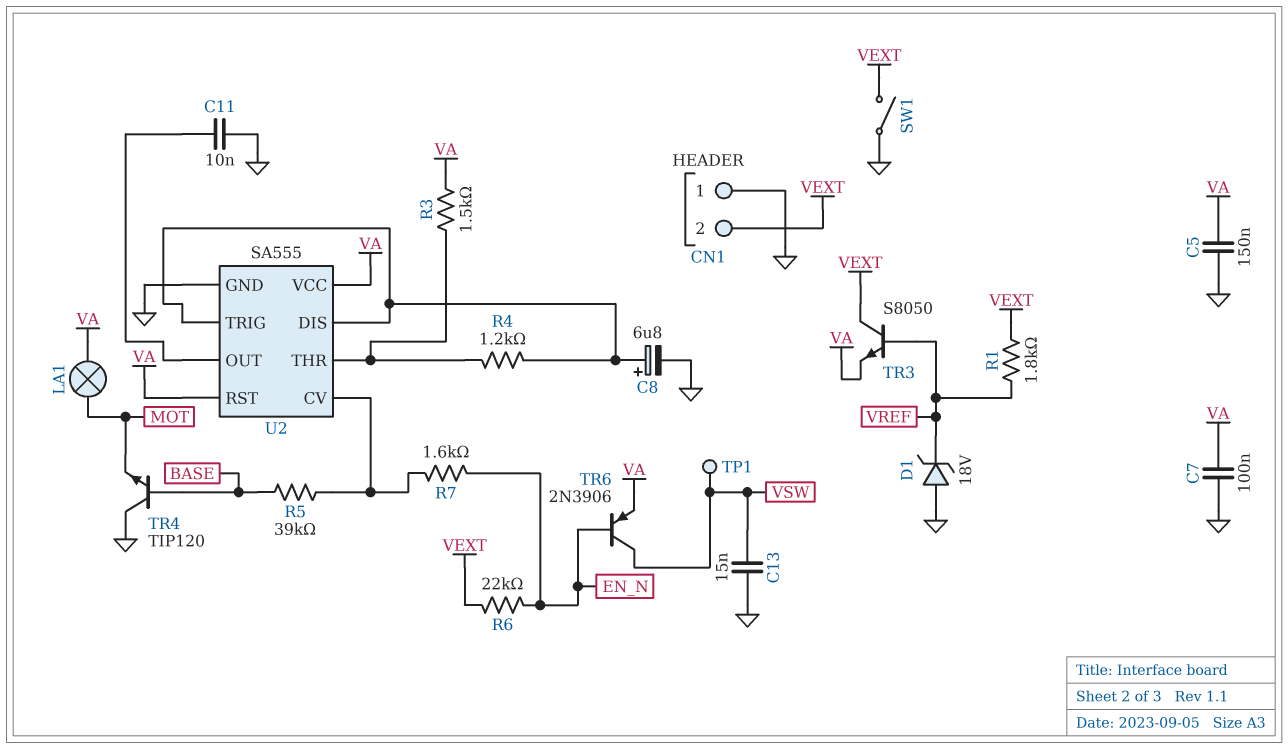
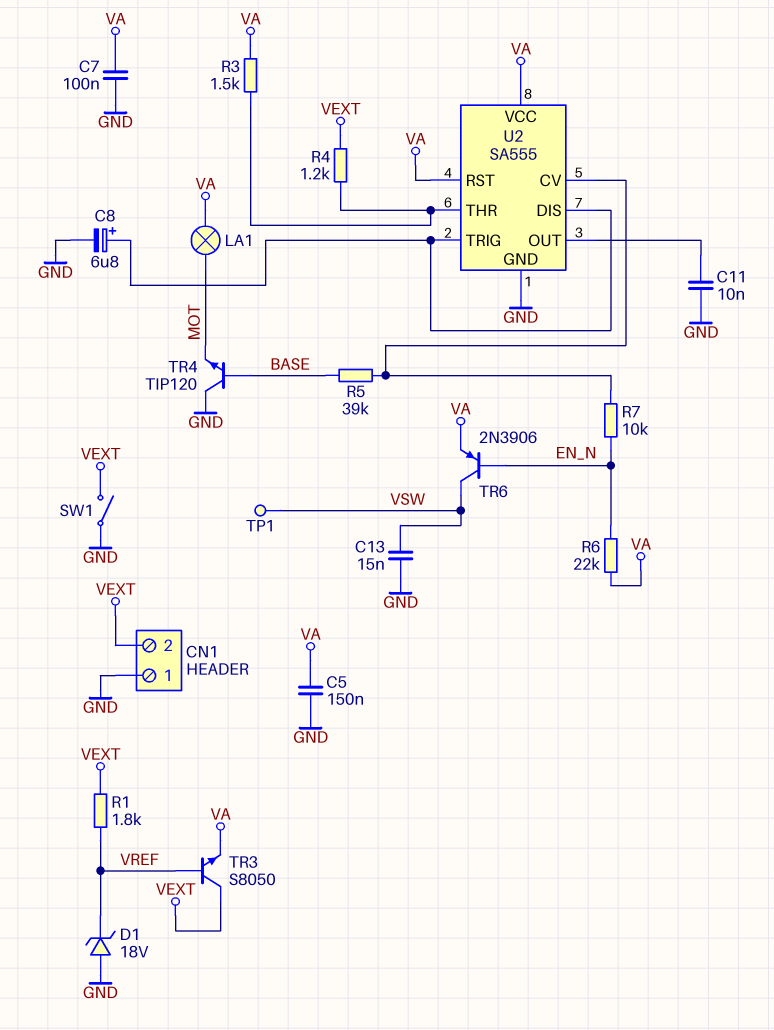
R4: 1.2k (U2/DIS, U2/THR) -> 1.2k (U2/THR, VEXT)
R6: 22k (EN_N, VEXT) -> 22k (EN_N, VA)
R7: 1.6k (EN_N, U2/CV) -> 10k (EN_N, U2/CV)

